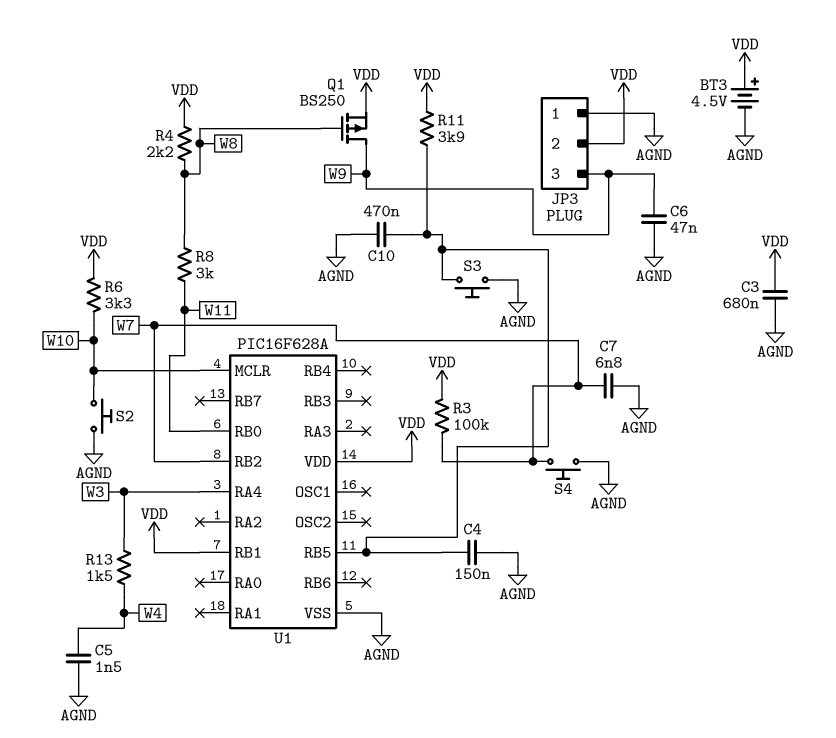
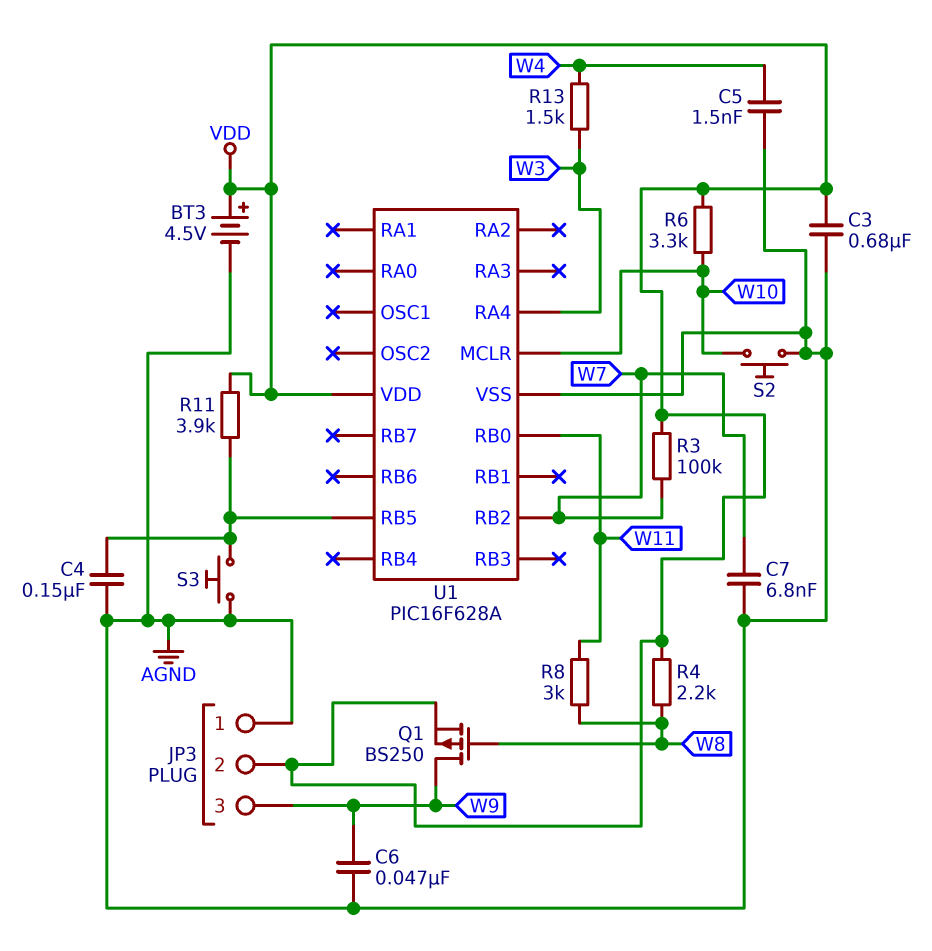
C10: 470nF (AGND, U1/RB5) -> none
S4: button (AGND, W7) -> none
U1 pin RB1: VDD -> none

